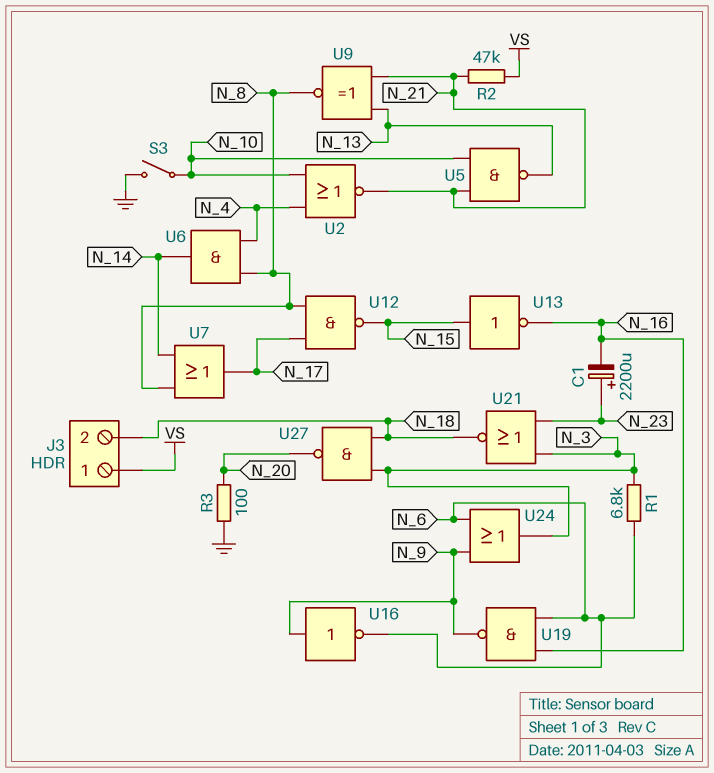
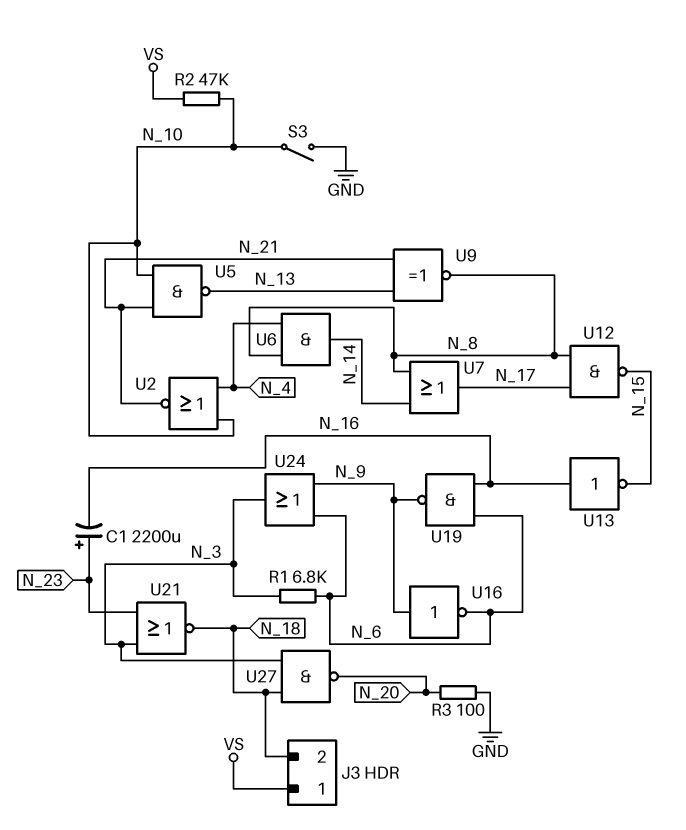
R2: 47k (N_21, VS) -> 47k (N_10, VS)
U13: NOT (in N_15, out N_16) -> NOT (in N_16, out N_15)

